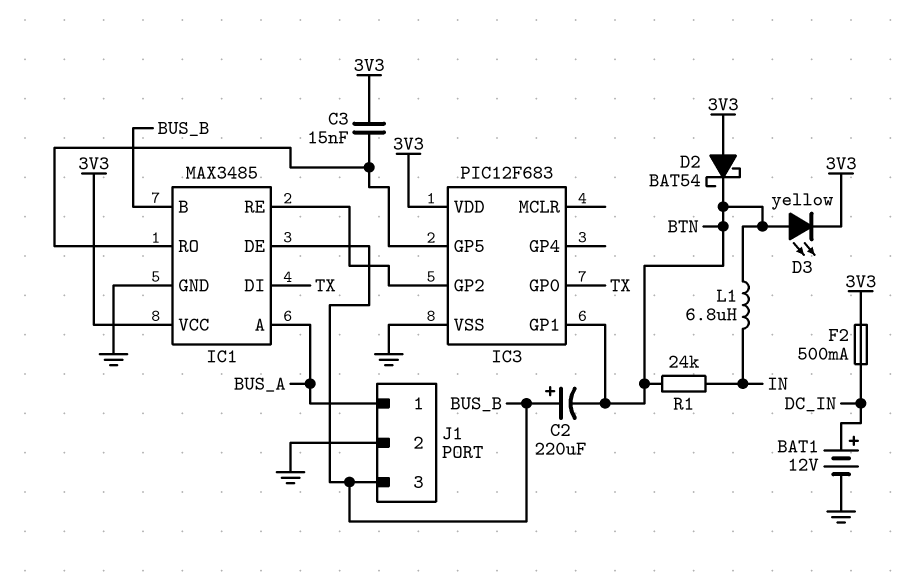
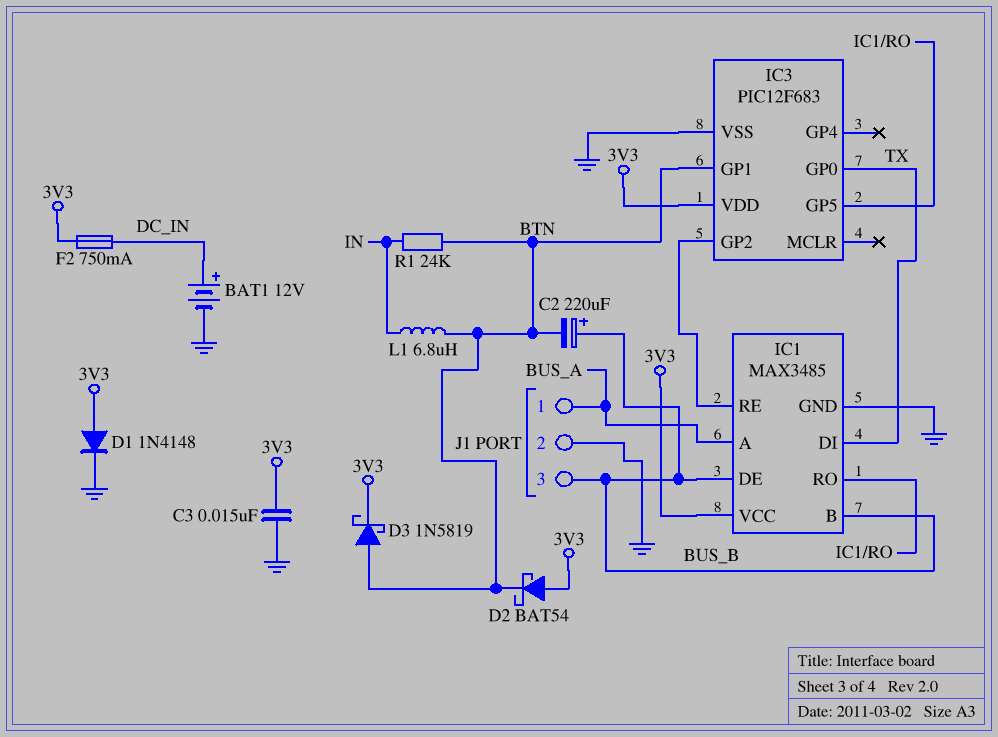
C3: 15nF (3V3, IC1/RO) -> 15nF (3V3, GND)
D1: none -> diode 1N4148 (A 3V3, K GND)
D3: LED yellow (A BTN, K 3V3) -> schottky 1N5819 (A BTN, K 3V3)
F2: 500mA (3V3, DC_IN) -> 750mA (3V3, DC_IN)

